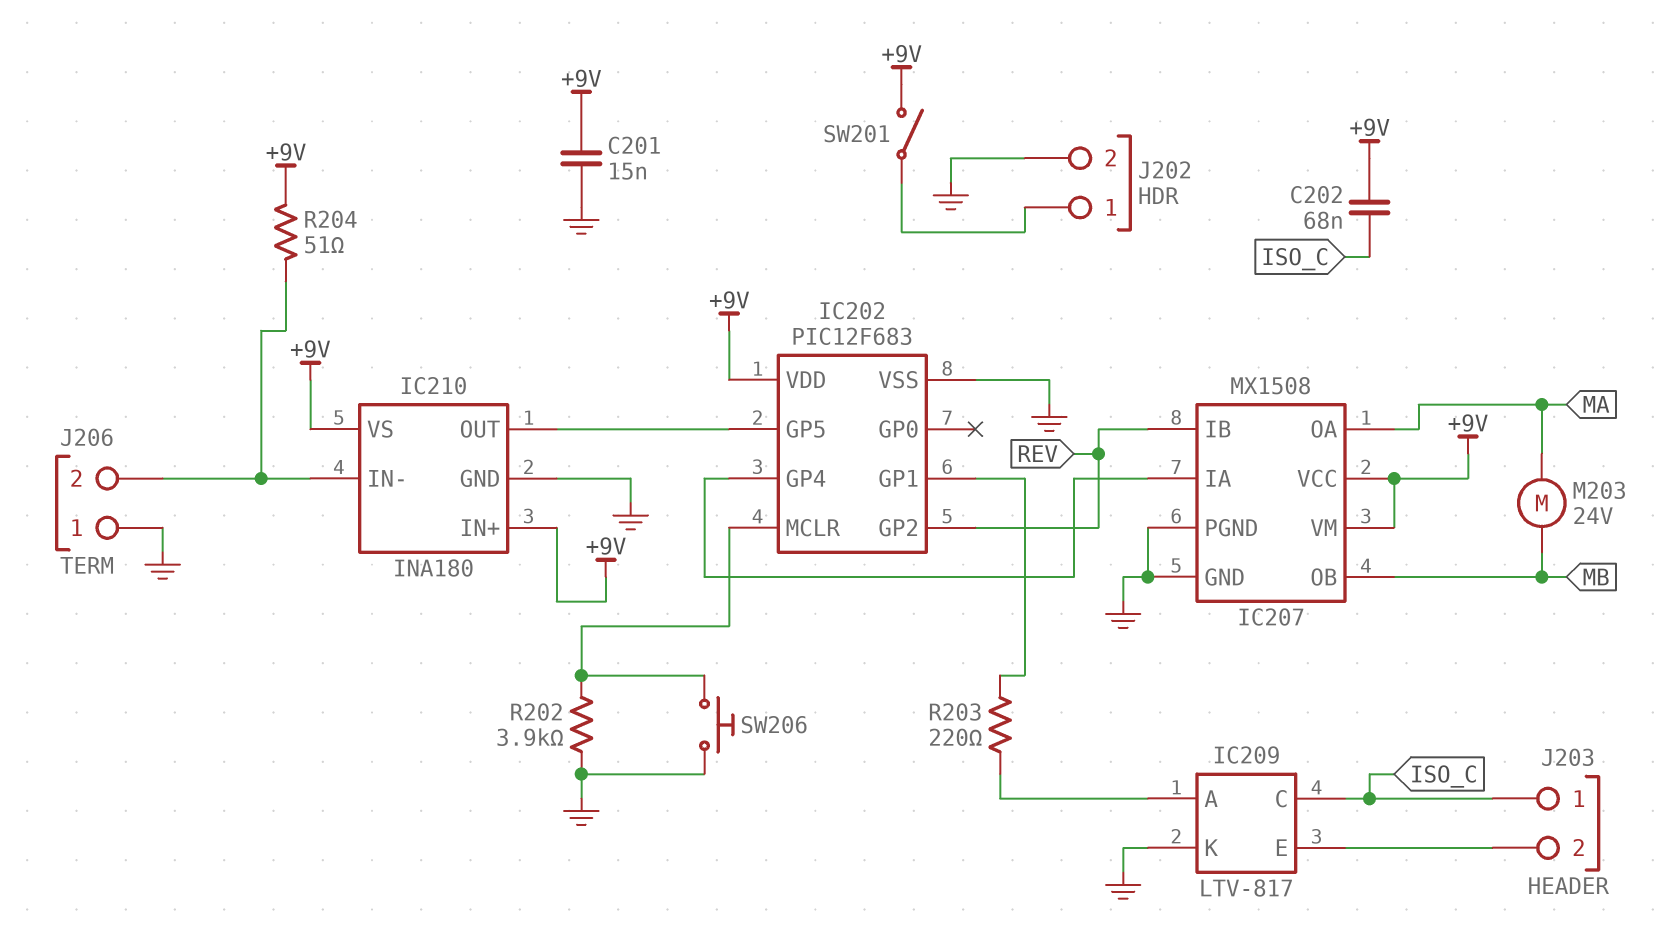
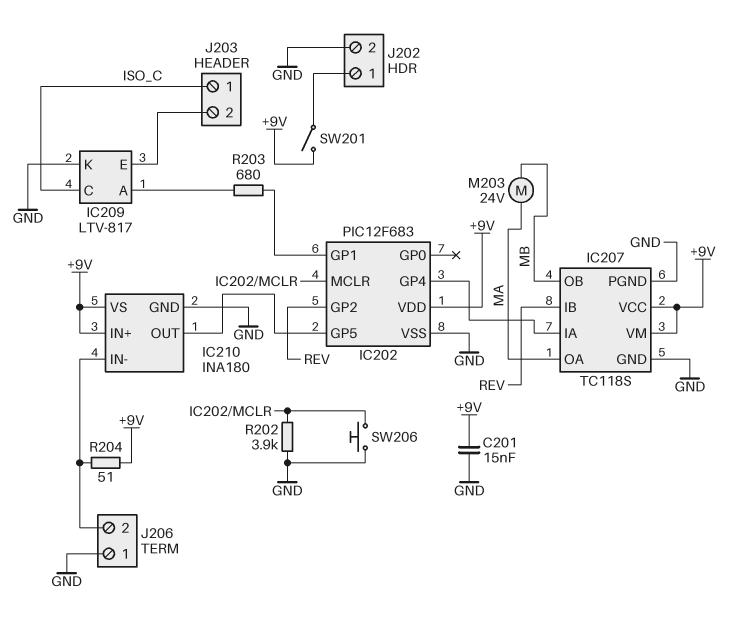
C202: 68nF (+9V, ISO_C) -> none
IC207: MX1508 -> TC118S
R203: 220 (IC202/GP1, IC209/A) -> 680 (IC202/GP1, IC209/A)

